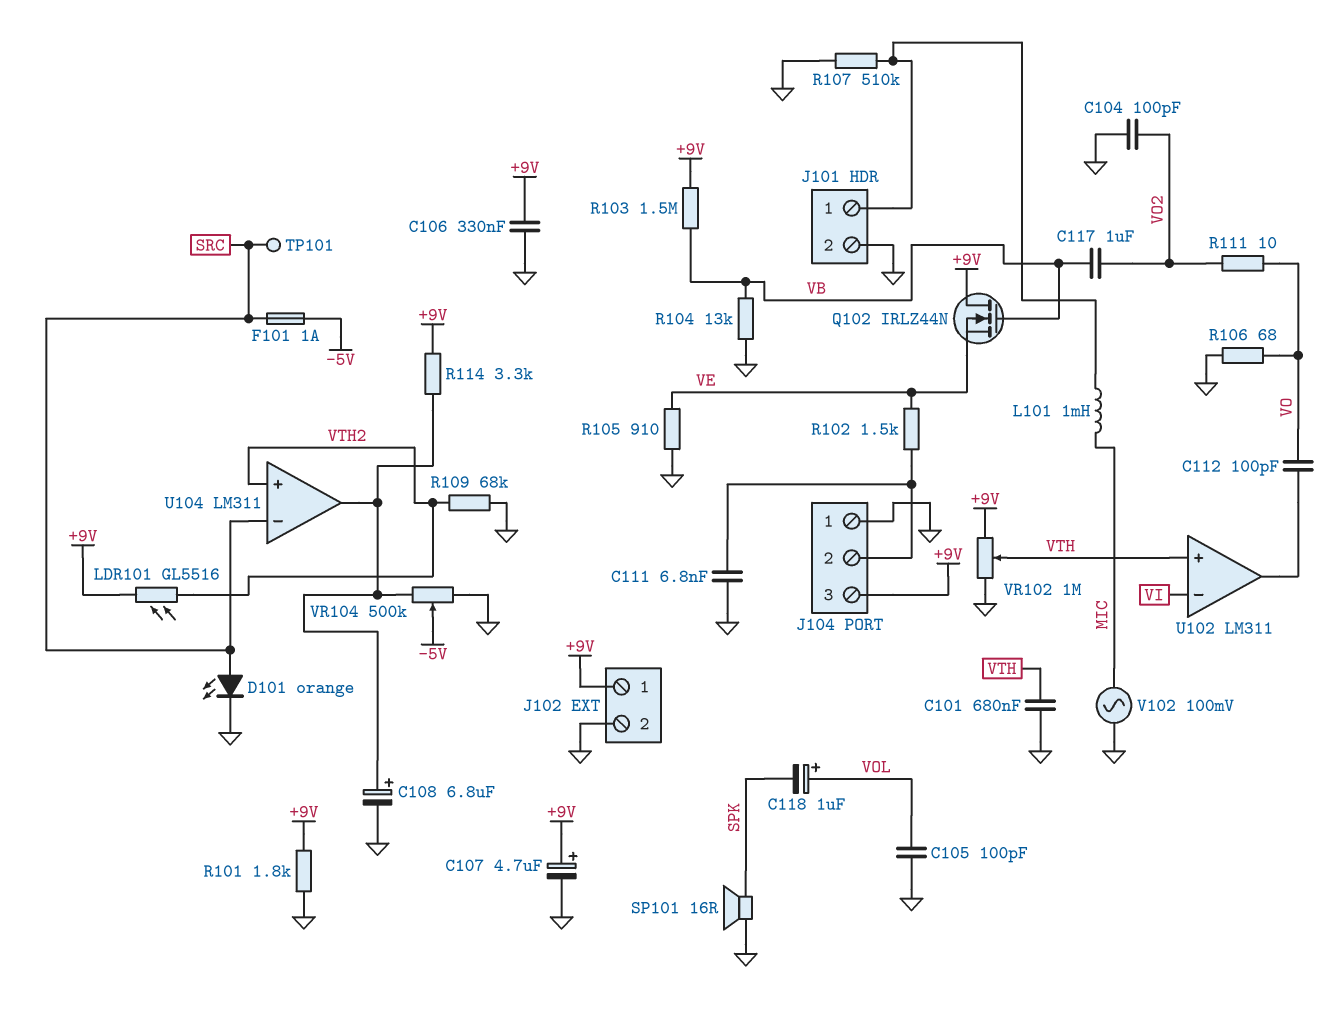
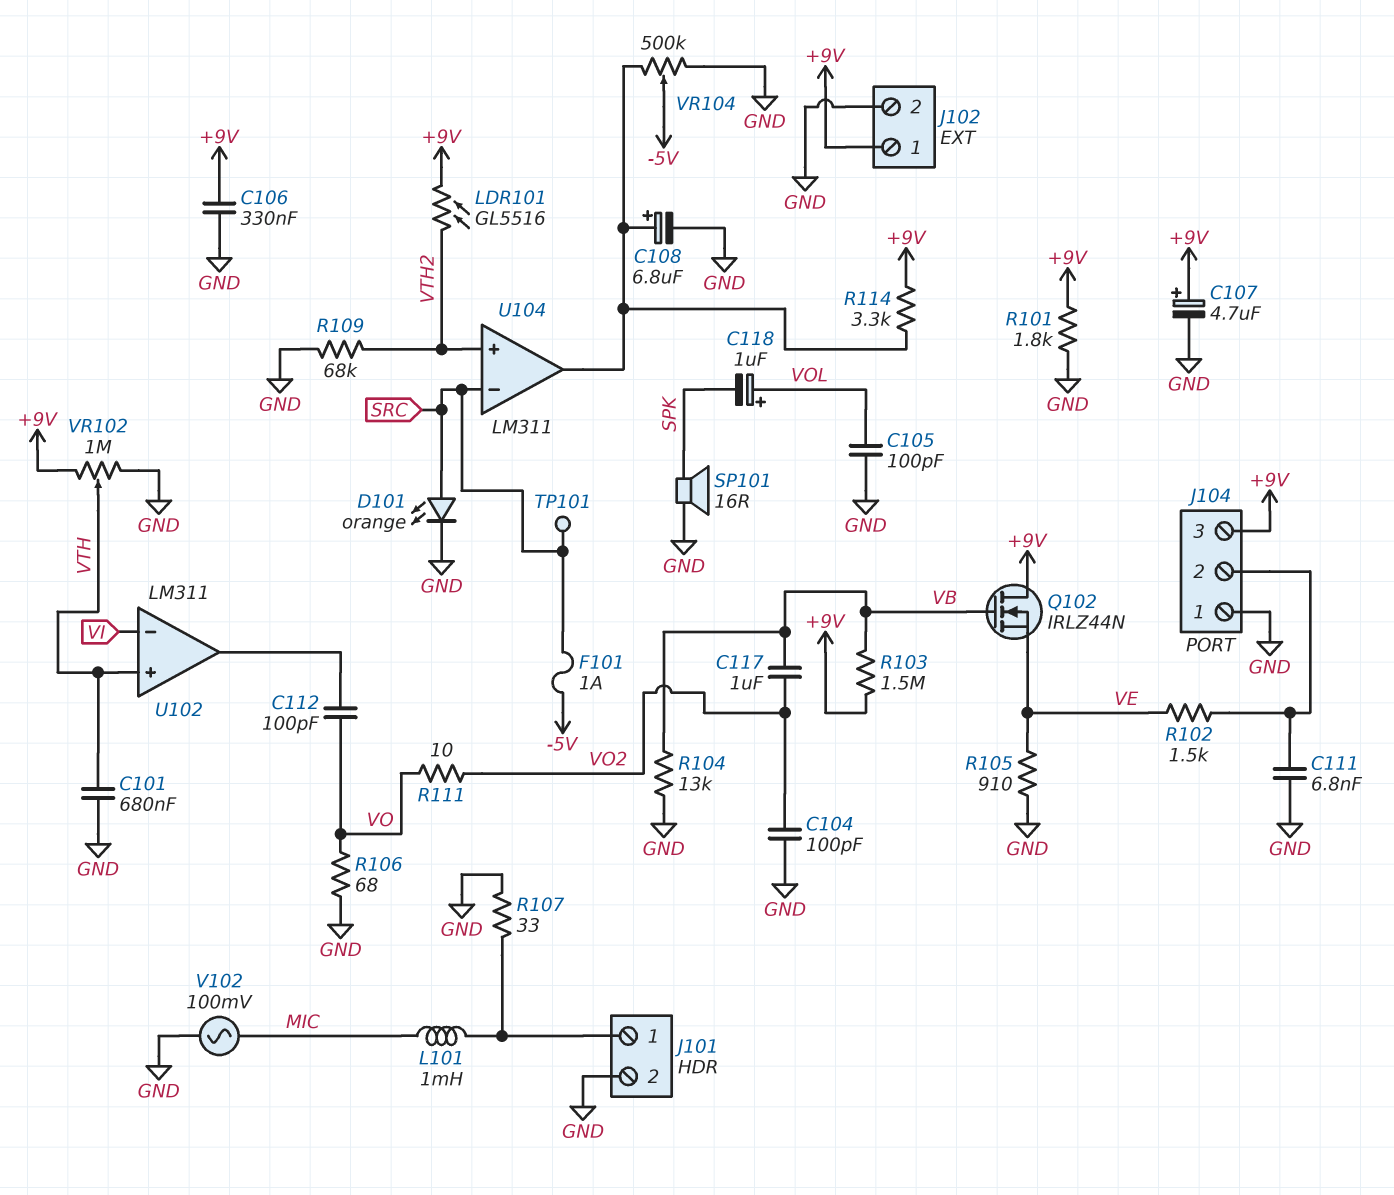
R107: 510k (GND, J101/1) -> 33 (GND, J101/1)

